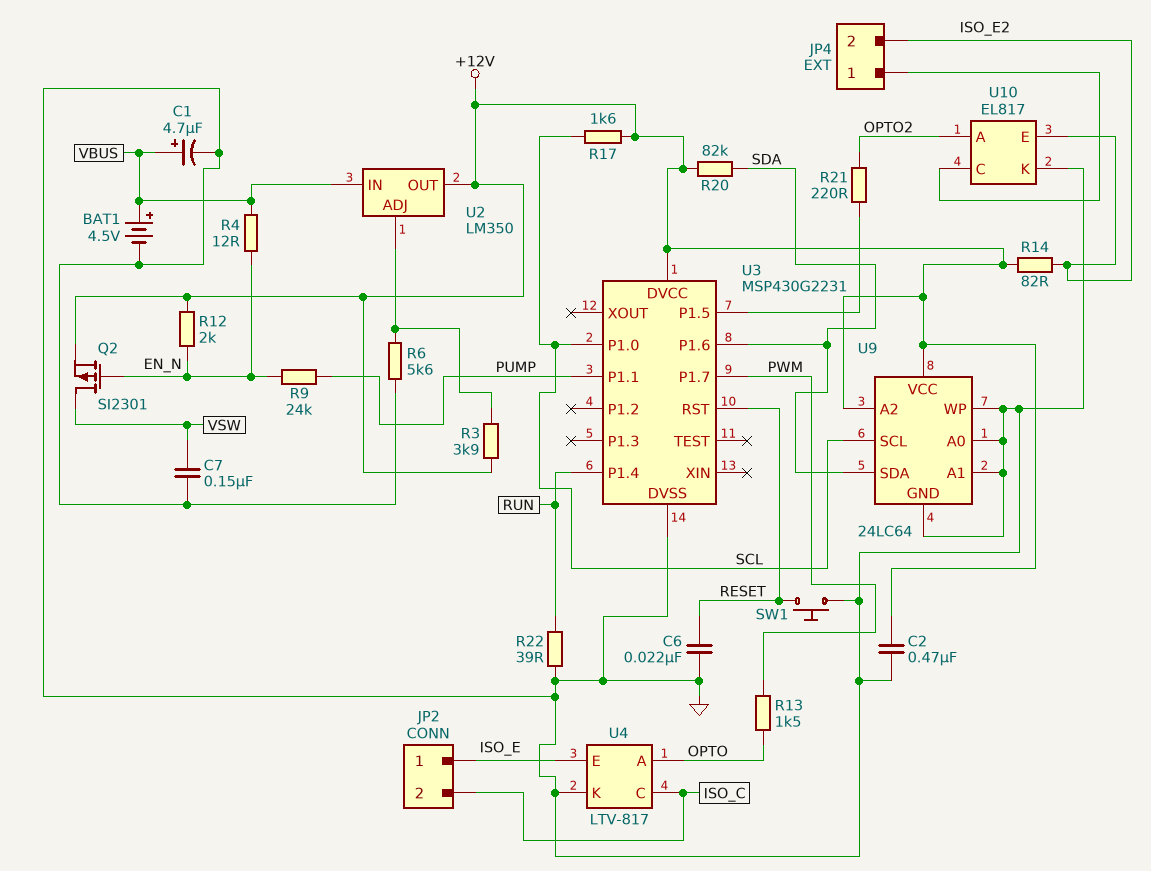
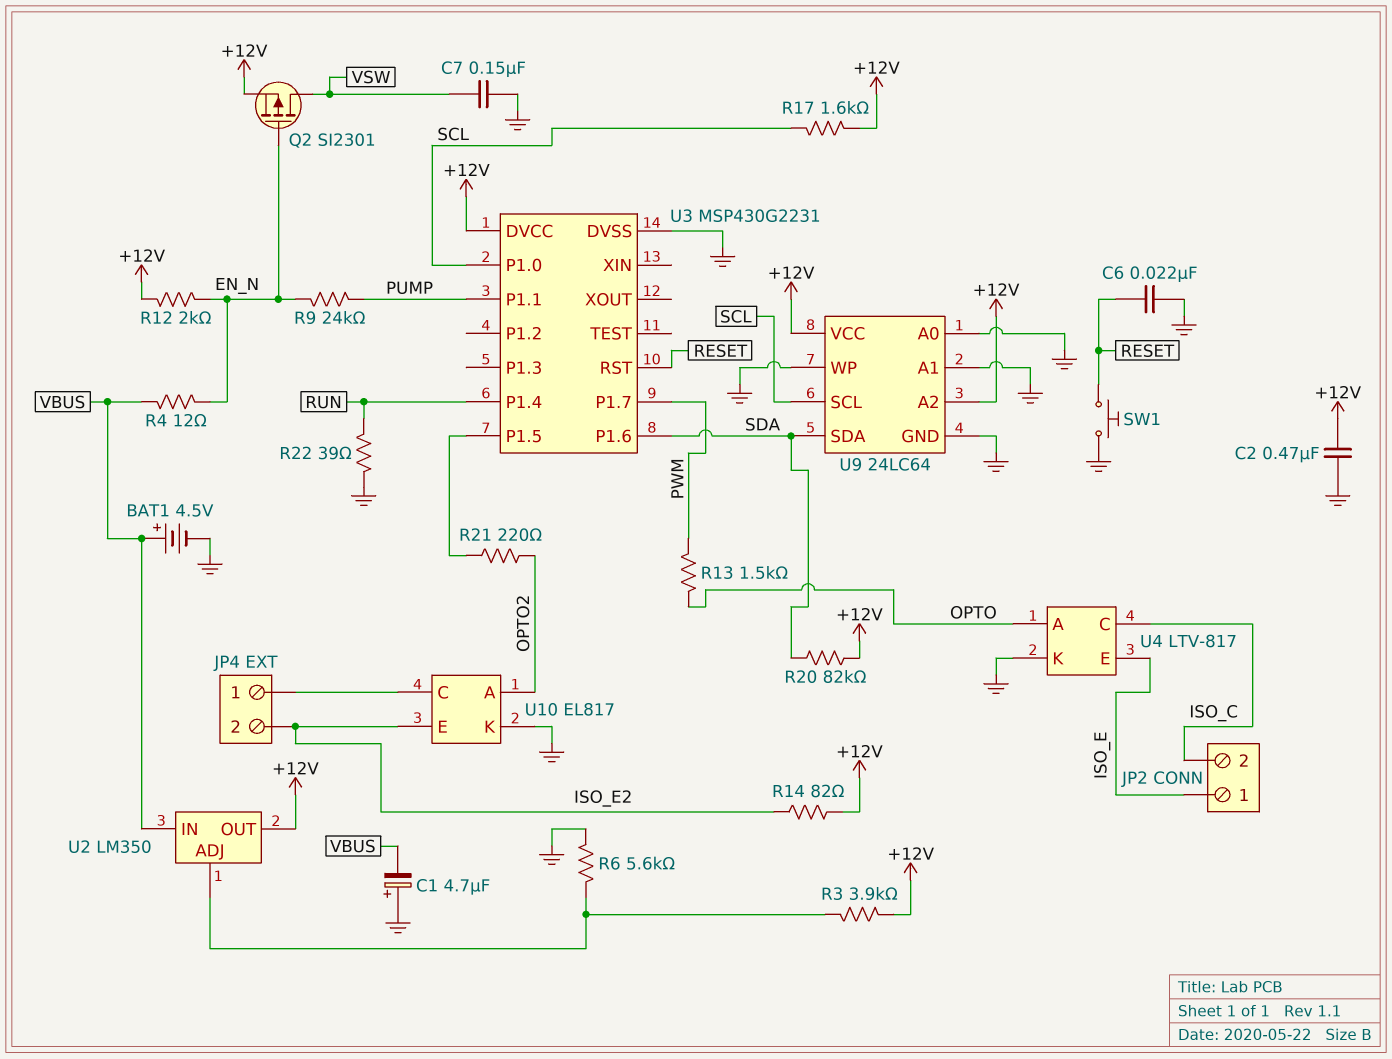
C1: 4.7uF (plus VBUS, minus GND) -> 4.7uF (plus GND, minus VBUS)

